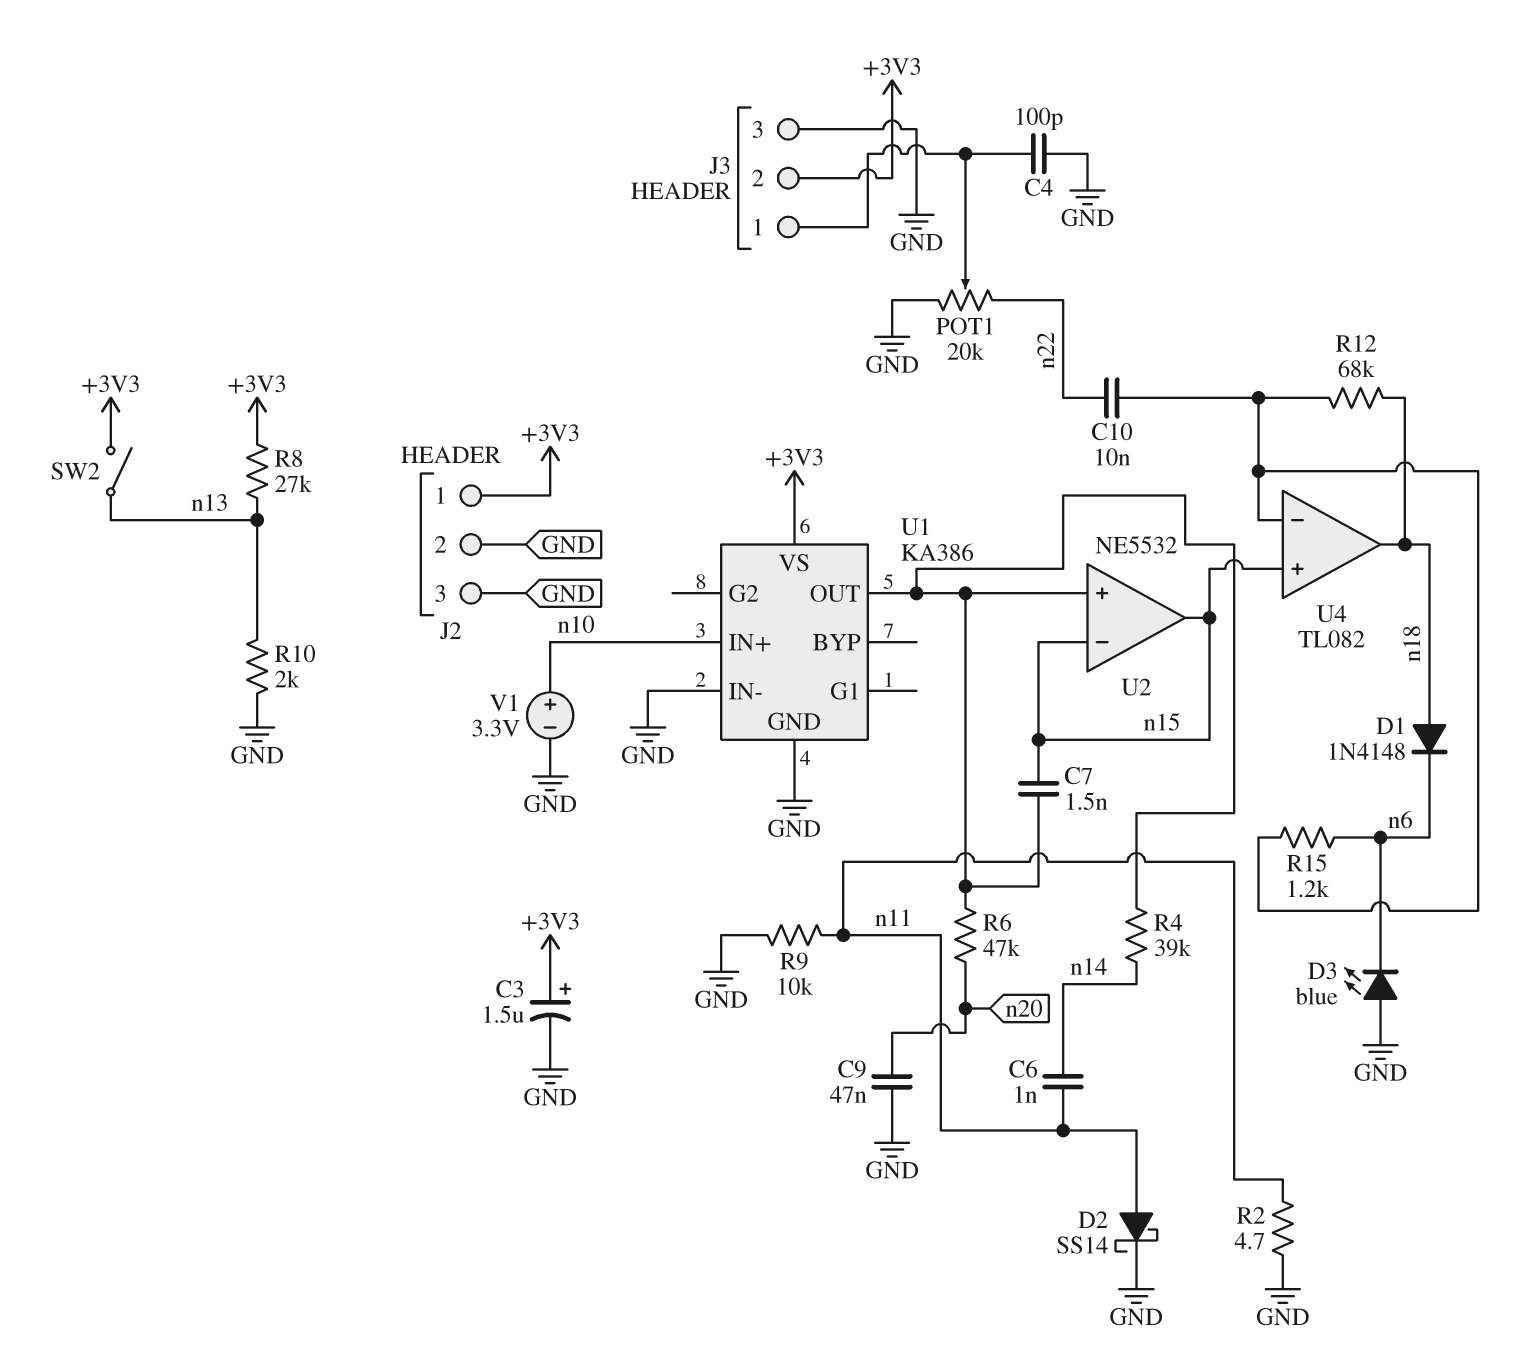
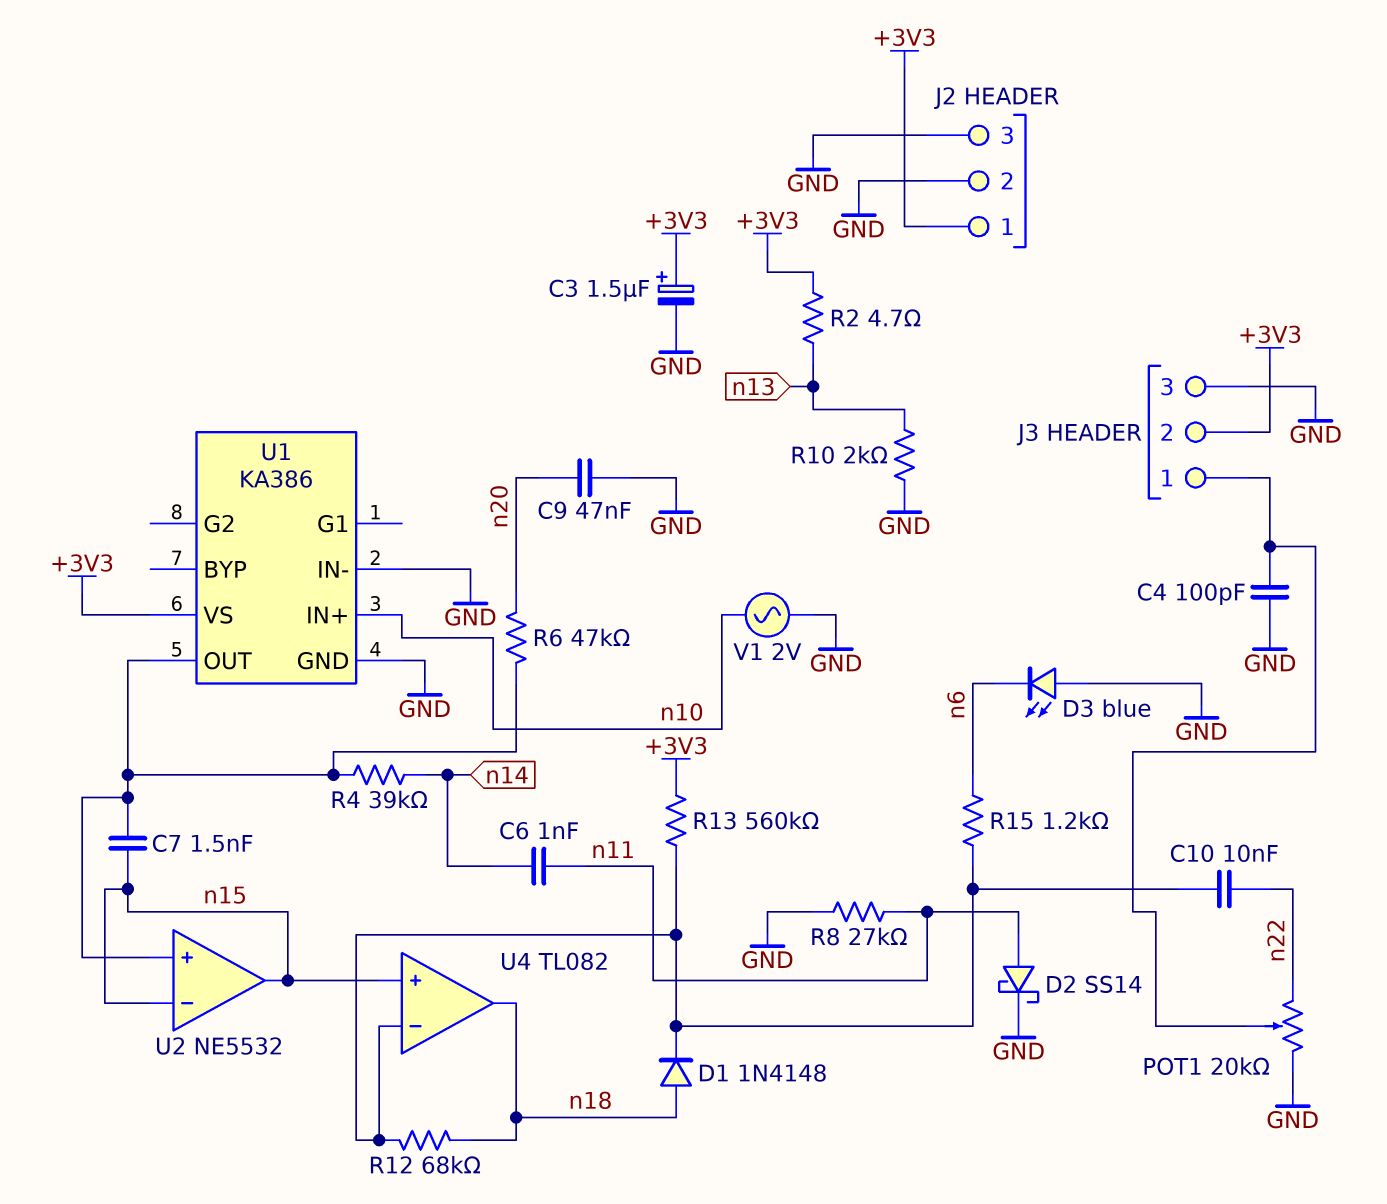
D1: diode 1N4148 (A n18, K n6) -> diode 1N4148 (A n18, K U4/in-)
R2: 4.7 (GND, n11) -> 4.7 (+3V3, n13)
R8: 27k (+3V3, n13) -> 27k (GND, n11)
R9: 10k (GND, n11) -> none
R13: none -> 560k (+3V3, U4/in-)
SW2: switch (+3V3, n13) -> none
V1: 3.3V (plus n10, minus GND) -> AC 2V (GND, n10)

